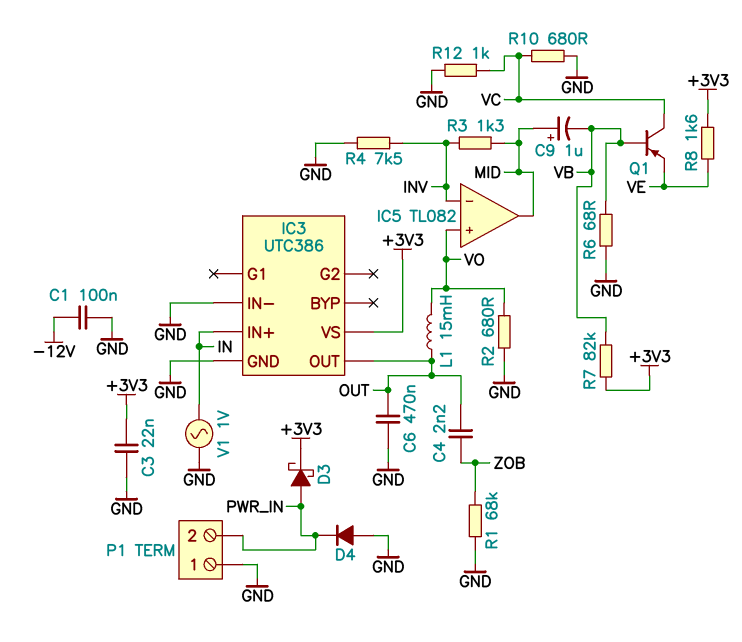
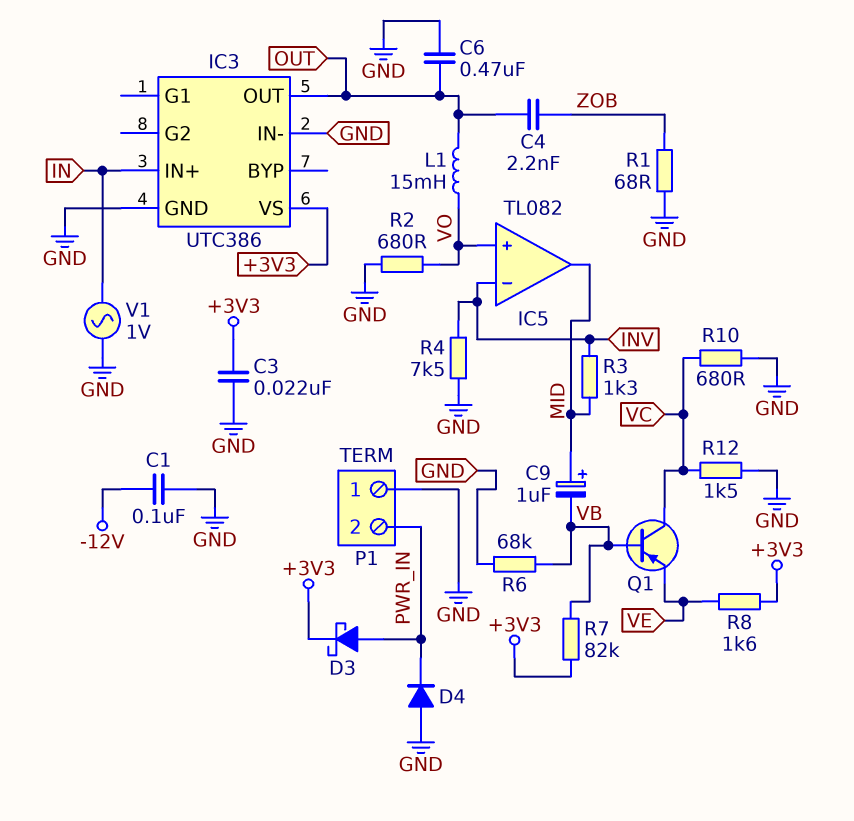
R1: 68k (GND, ZOB) -> 68 (GND, ZOB)
R6: 68 (GND, VB) -> 68k (GND, VB)
R12: 1k (GND, VC) -> 1.5k (GND, VC)

